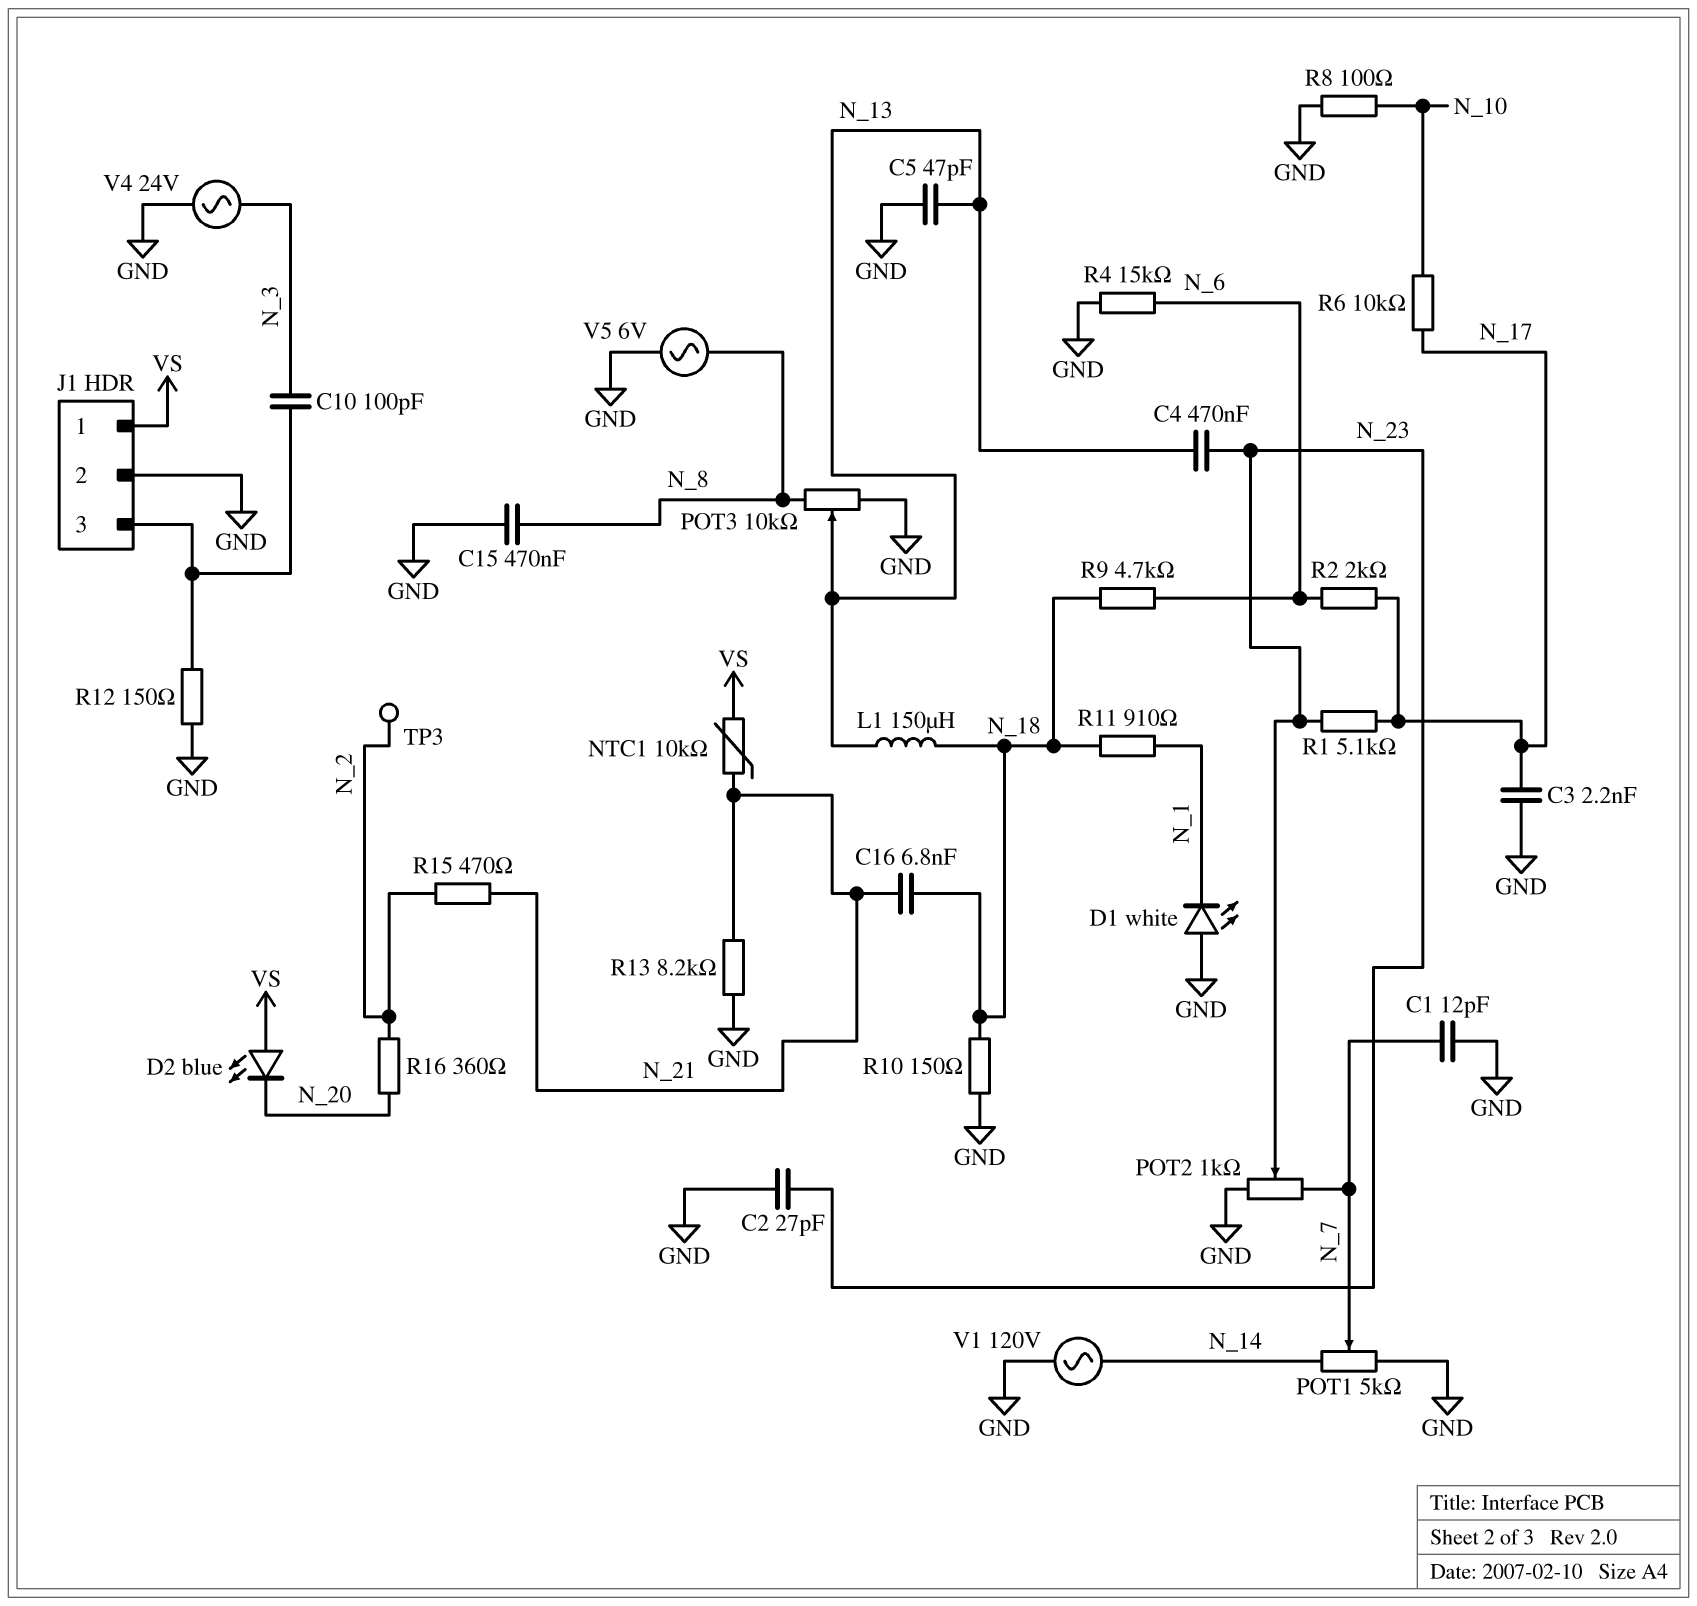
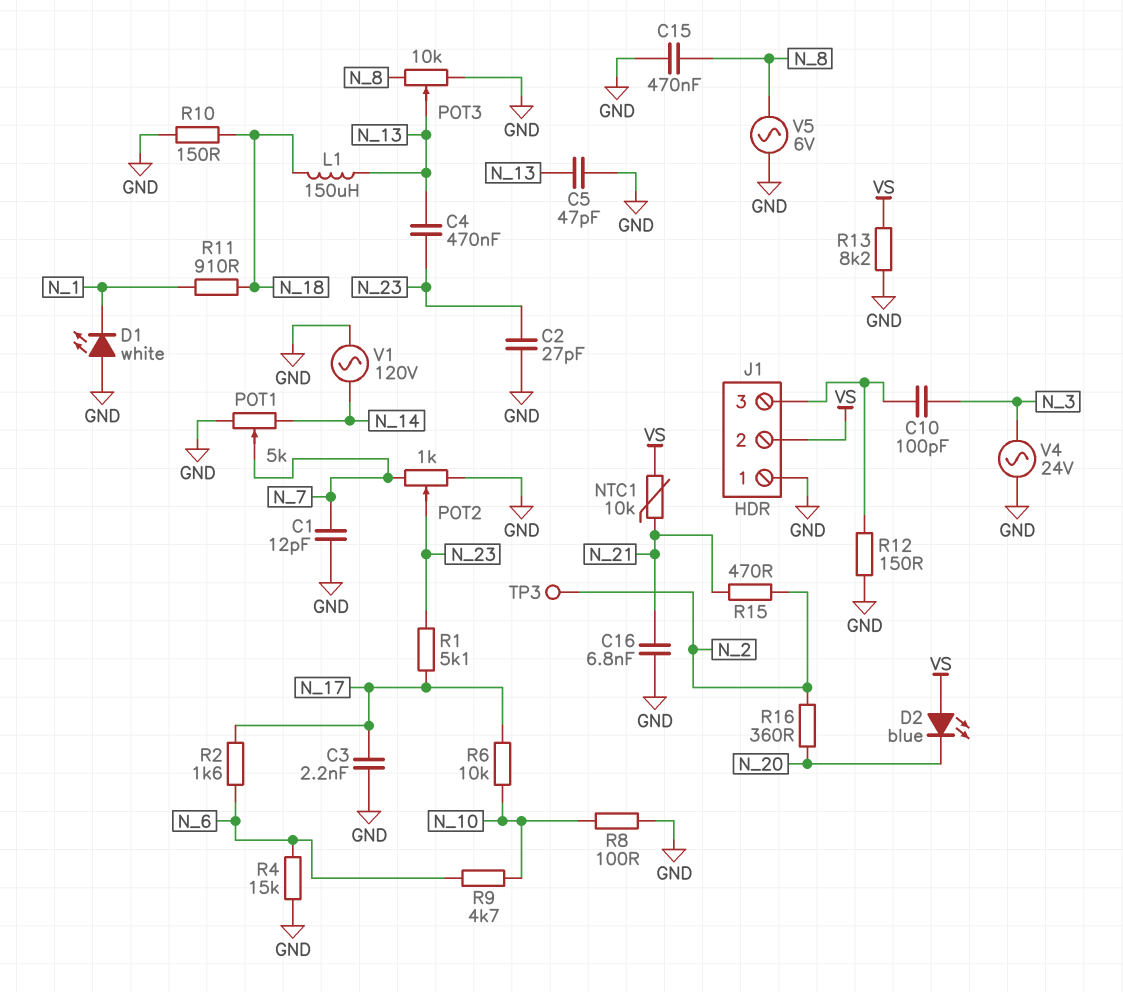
C16: 6.8nF (N_18, N_21) -> 6.8nF (GND, N_21)
J1 pin 1: VS -> GND
J1 pin 2: GND -> VS
R2: 2k (N_6, N_17) -> 1.6k (N_6, N_17)
R9: 4.7k (N_6, N_18) -> 4.7k (N_6, N_10)
R13: 8.2k (GND, N_21) -> 8.2k (GND, VS)

